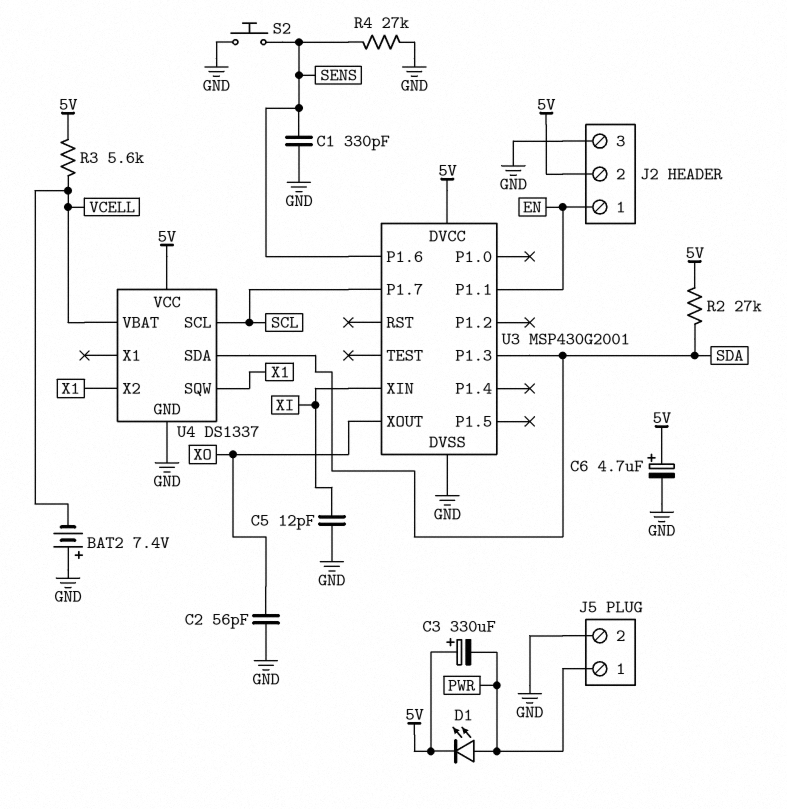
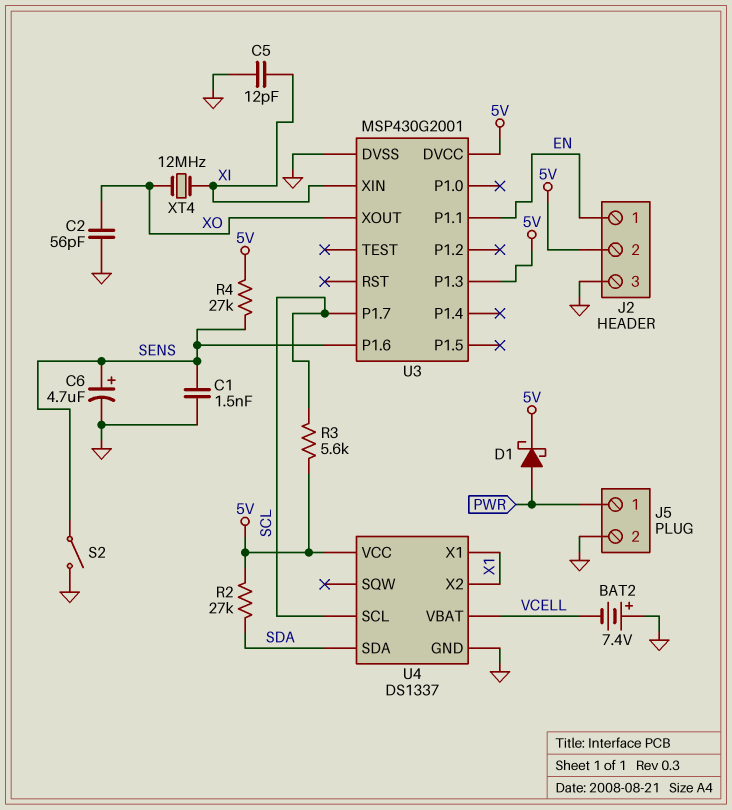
C1: 330pF (GND, SENS) -> 1.5nF (GND, SENS)
C3: 330uF (plus 5V, minus PWR) -> none
C6: 4.7uF (plus 5V, minus GND) -> 4.7uF (plus SENS, minus GND)
D1: LED (A PWR, K 5V) -> schottky (A PWR, K 5V)
R3: 5.6k (5V, VCELL) -> 5.6k (5V, SCL)
R4: 27k (GND, SENS) -> 27k (5V, SENS)
S2: button (GND, SENS) -> switch (GND, SENS)
U3 pin P1.3: SDA -> 5V
U4 pin SQW: X1 -> none
U4 pin X1: none -> X1
XT4: none -> 12MHz (XI, XO)

